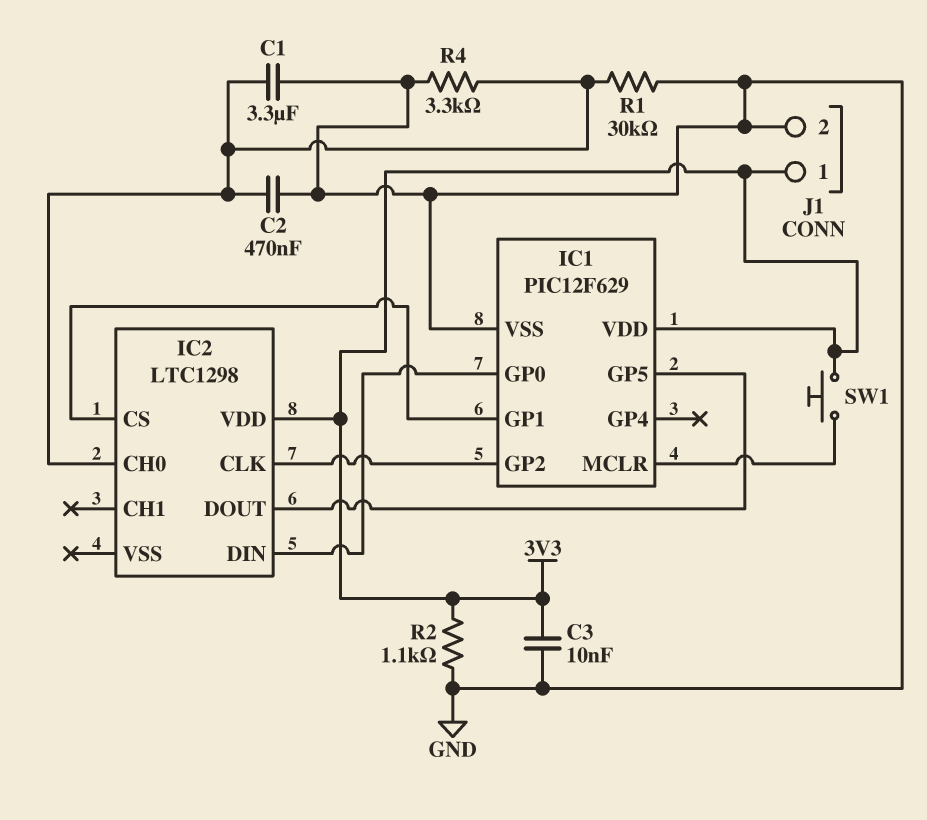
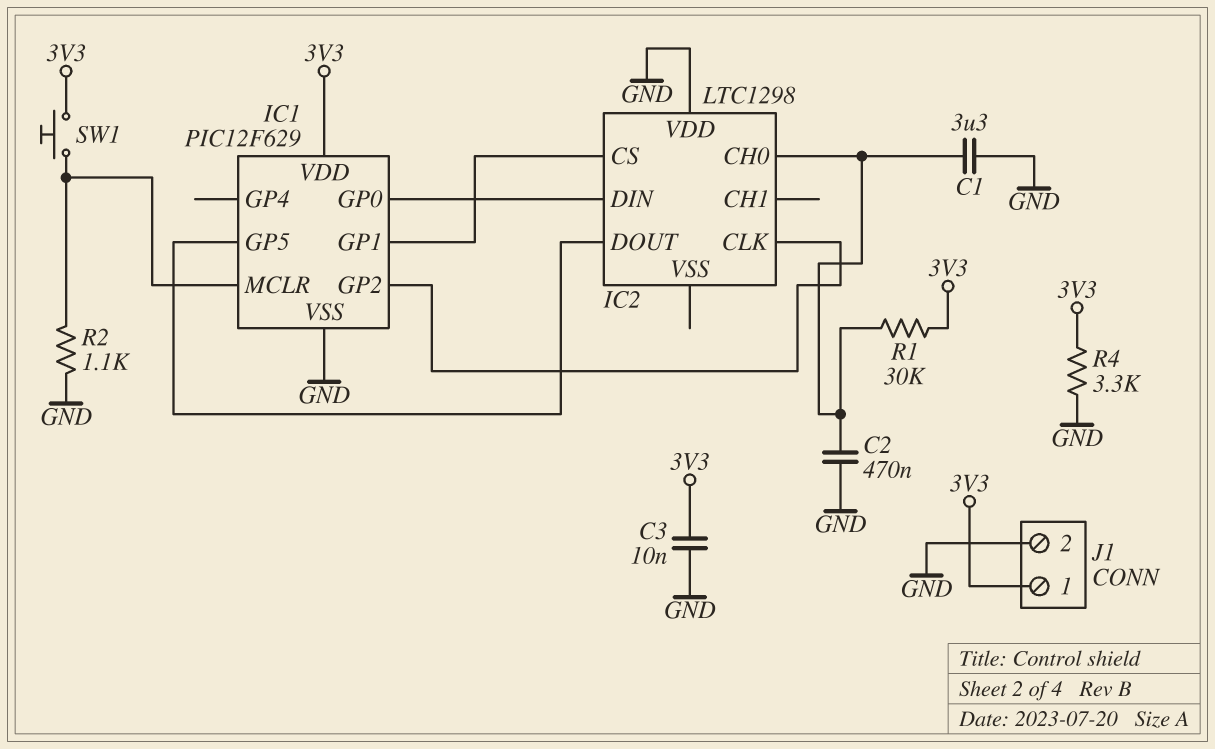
IC2 pin VDD: 3V3 -> GND
R1: 30k (GND, IC2/CH0) -> 30k (3V3, IC2/CH0)
R2: 1.1k (3V3, GND) -> 1.1k (GND, IC1/MCLR)
R4: 3.3k (GND, IC2/CH0) -> 3.3k (3V3, GND)

